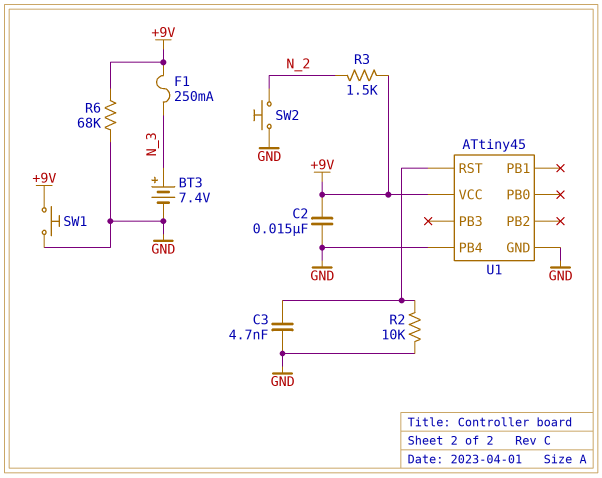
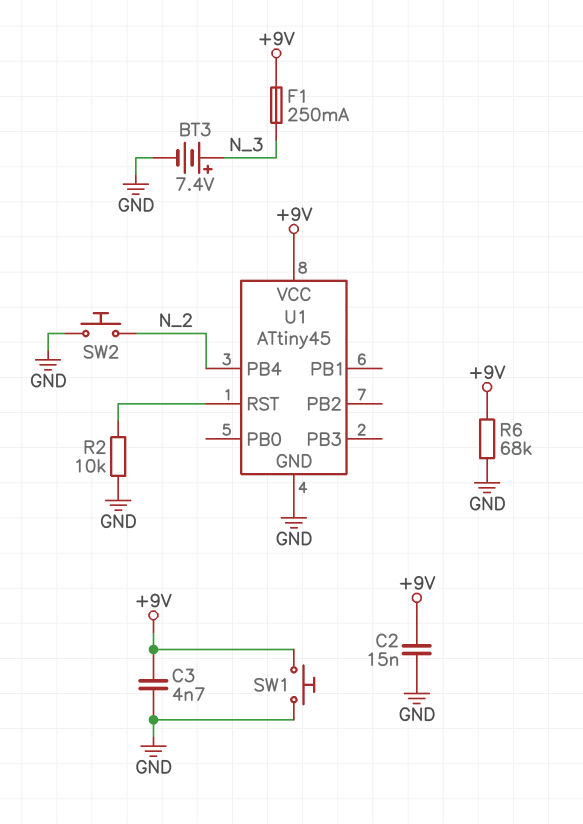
C3: 4.7nF (GND, U1/RST) -> 4.7nF (+9V, GND)
R3: 1.5k (+9V, N_2) -> none
U1 pin PB4: GND -> N_2

